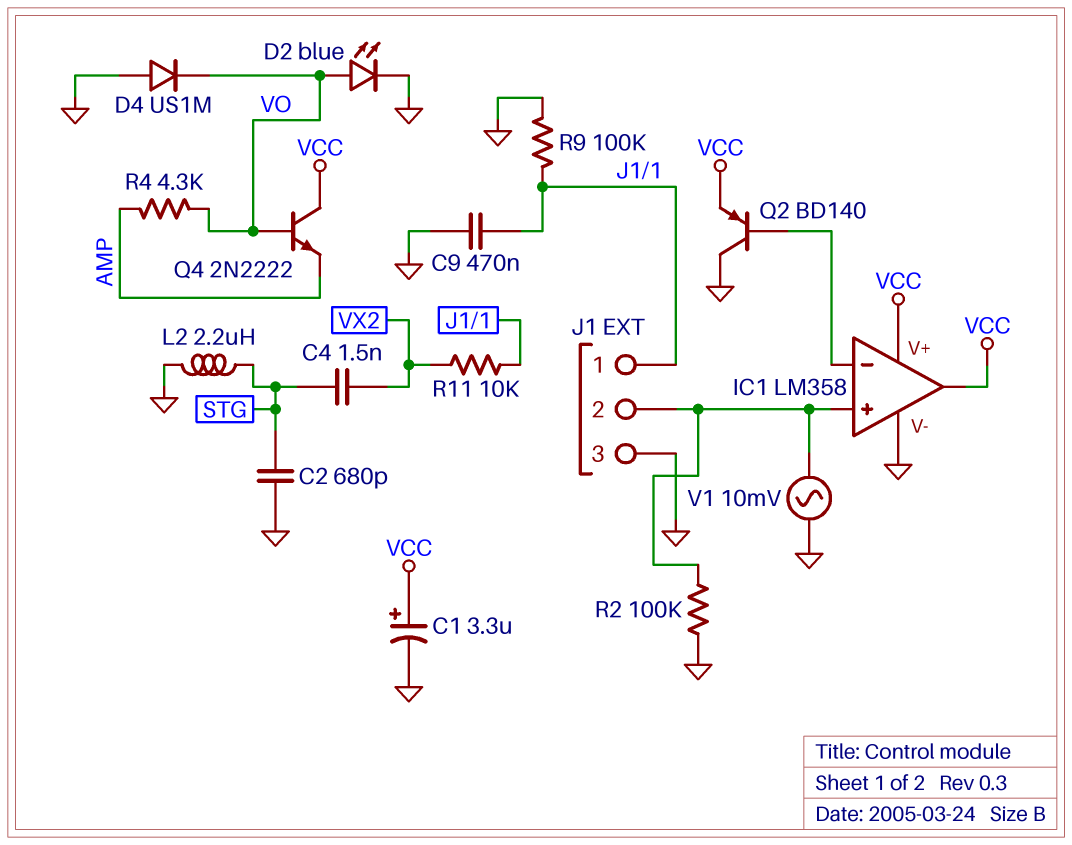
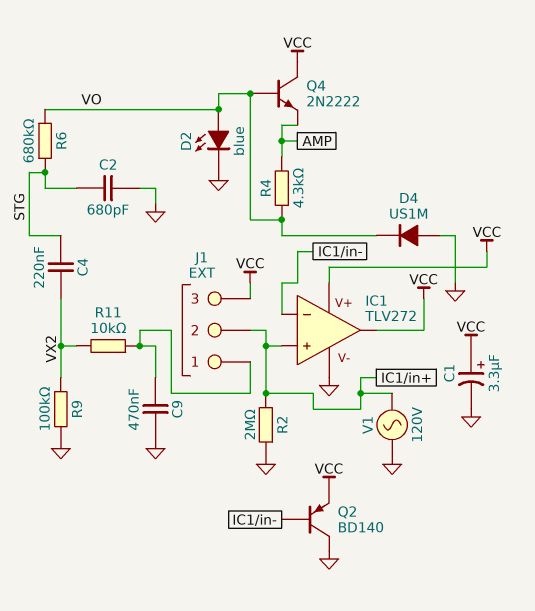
C4: 1.5nF (STG, VX2) -> 220nF (STG, VX2)
IC1: LM358 -> TLV272
J1 pin 3: GND -> VCC
L2: 2.2uH (GND, STG) -> none
R2: 100k (GND, IC1/in+) -> 2M (GND, IC1/in+)
R6: none -> 680k (STG, VO)
R9: 100k (GND, J1/1) -> 100k (GND, VX2)
V1: AC 10mV (GND, IC1/in+) -> AC 120V (GND, IC1/in+)

